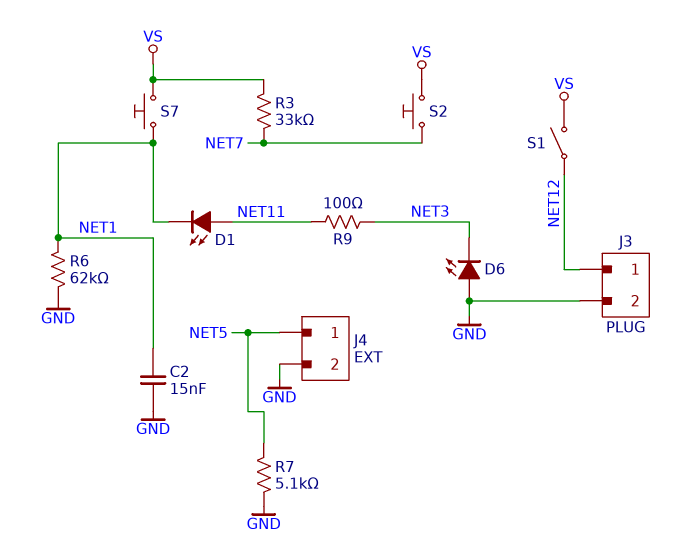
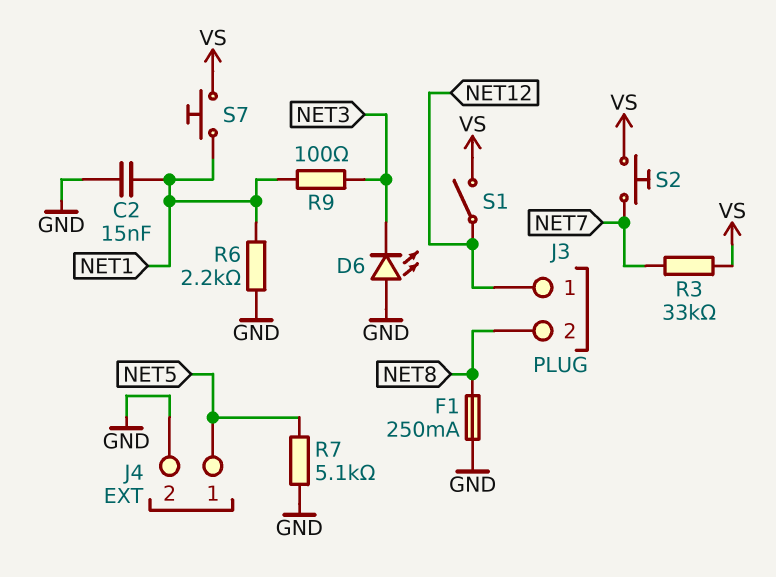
D1: LED (A NET11, K NET1) -> none
F1: none -> 250mA (GND, NET8)
J3 pin 2: GND -> NET8
R6: 62k (GND, NET1) -> 2.2k (GND, NET1)
R9: 100 (NET3, NET11) -> 100 (NET1, NET3)

